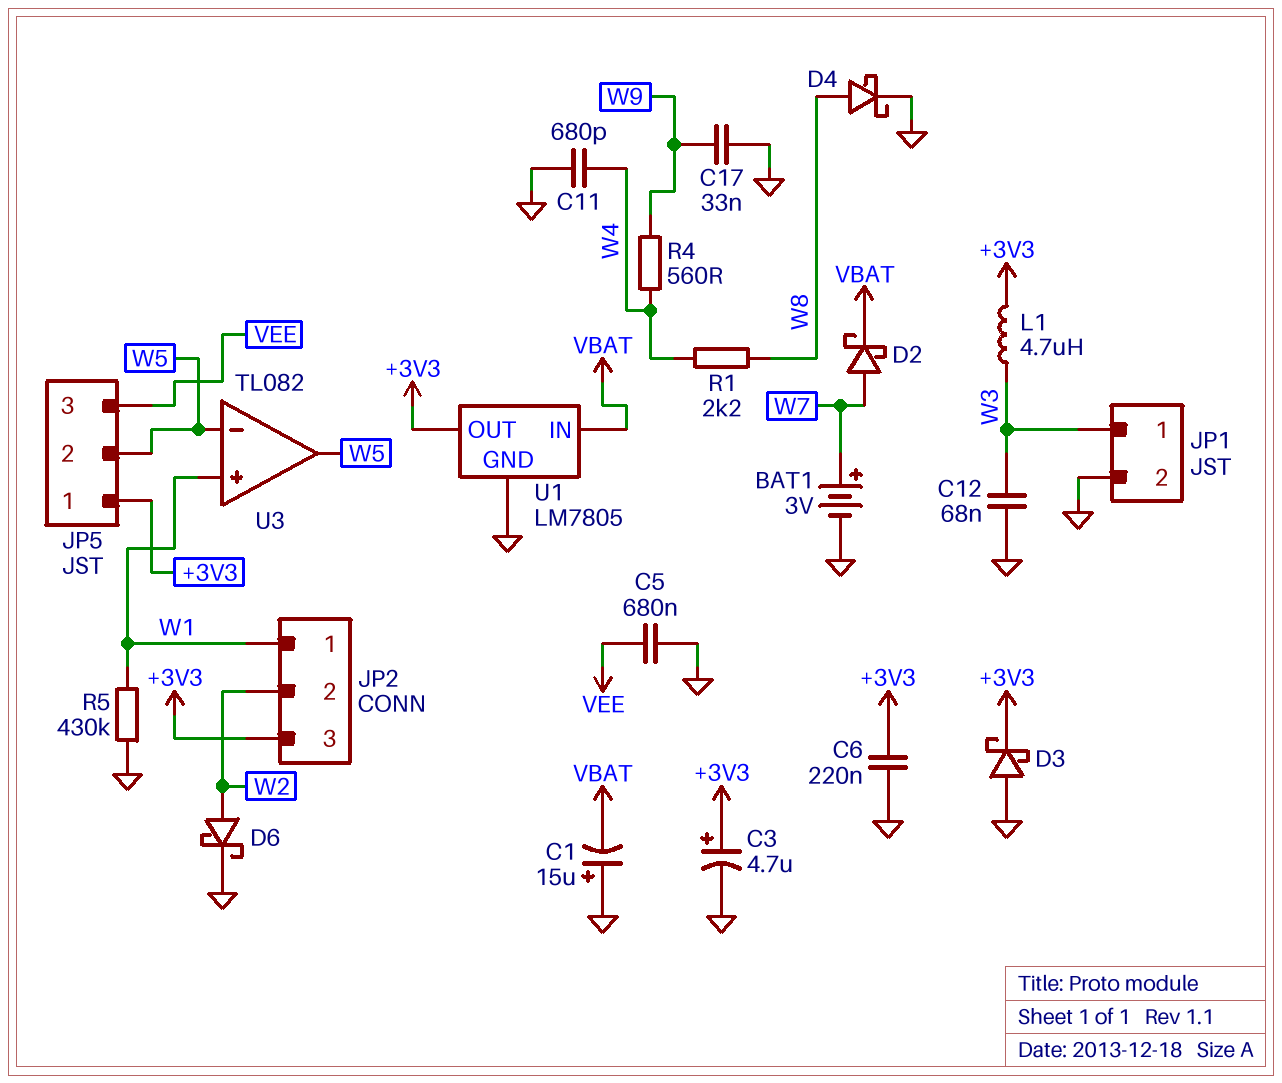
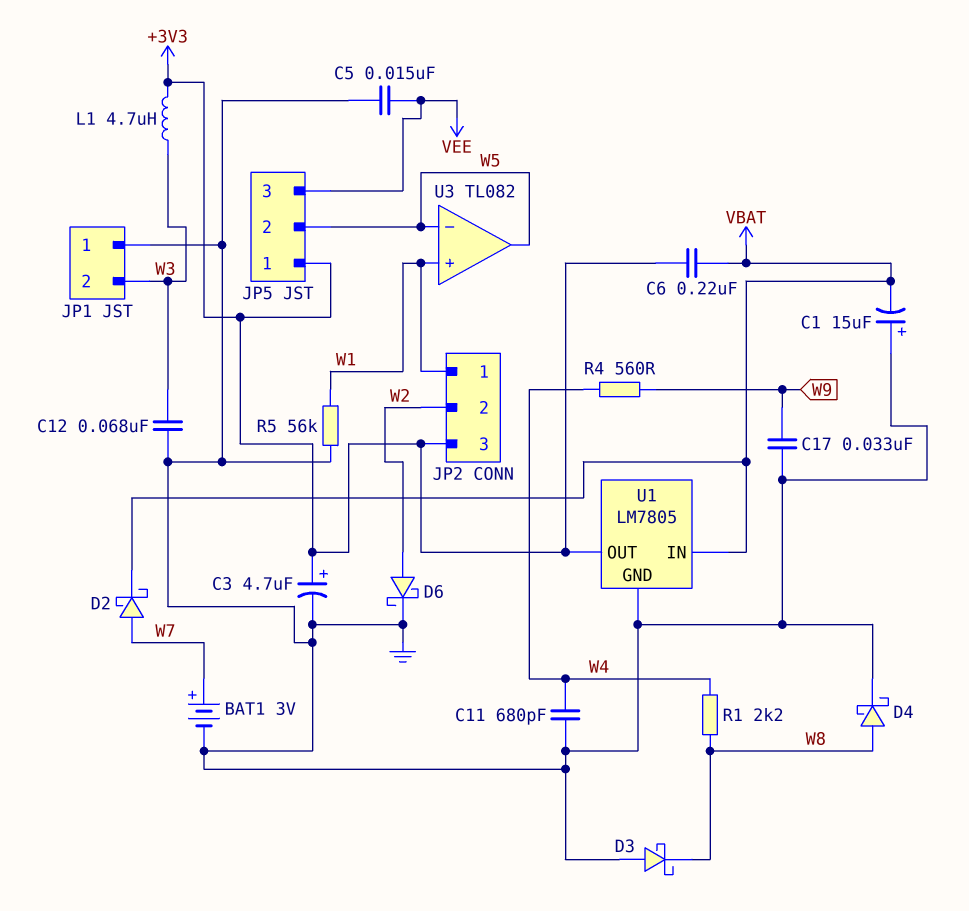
C5: 680nF (GND, VEE) -> 15nF (GND, VEE)
C6: 220nF (+3V3, GND) -> 220nF (+3V3, VBAT)
D3: schottky (A GND, K +3V3) -> schottky (A GND, K W8)
JP1 pin 1: W3 -> GND
JP1 pin 2: GND -> W3
R5: 430k (GND, W1) -> 56k (GND, W1)

